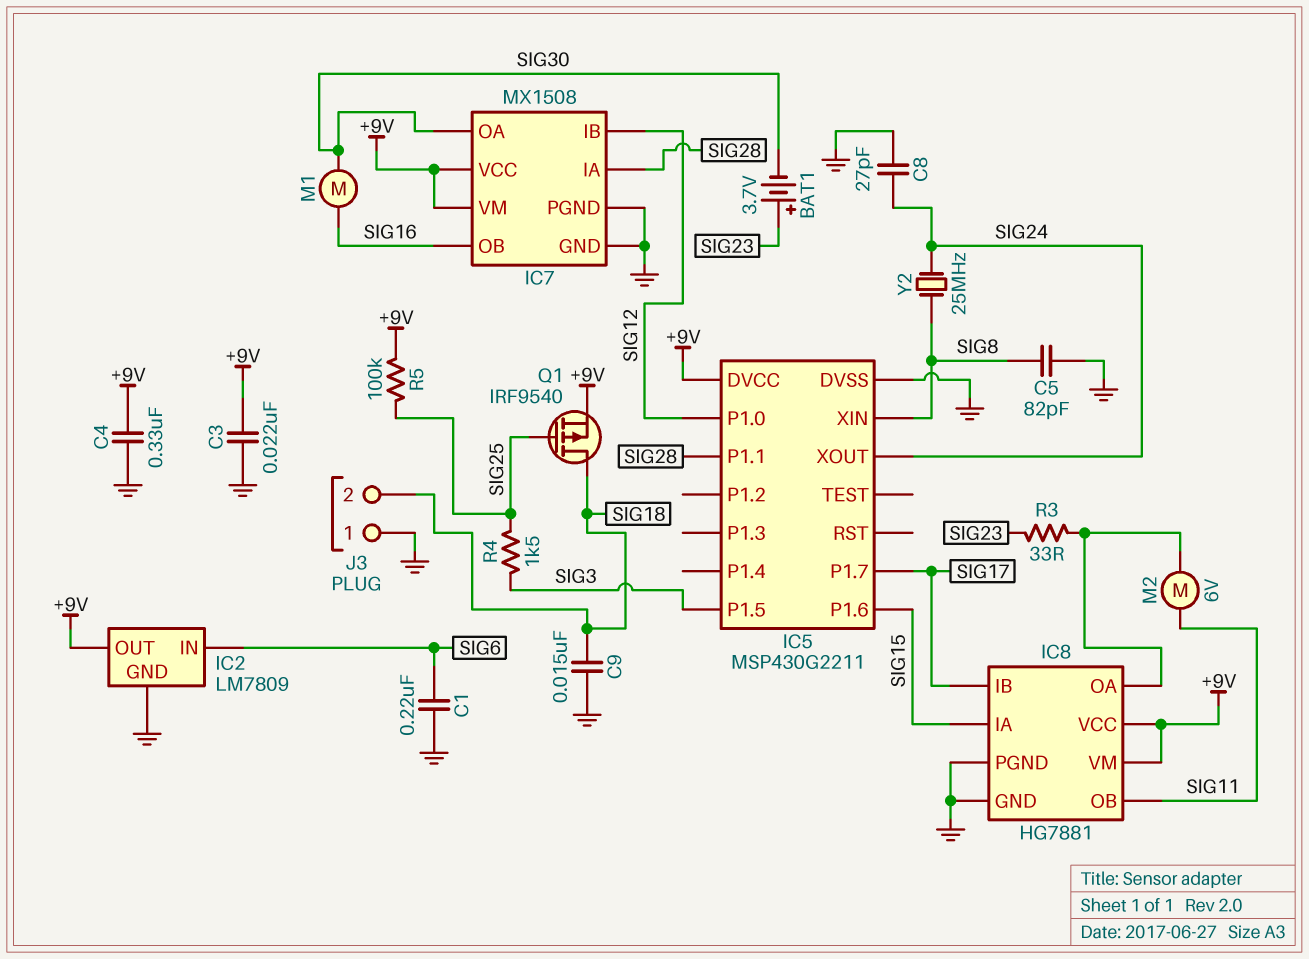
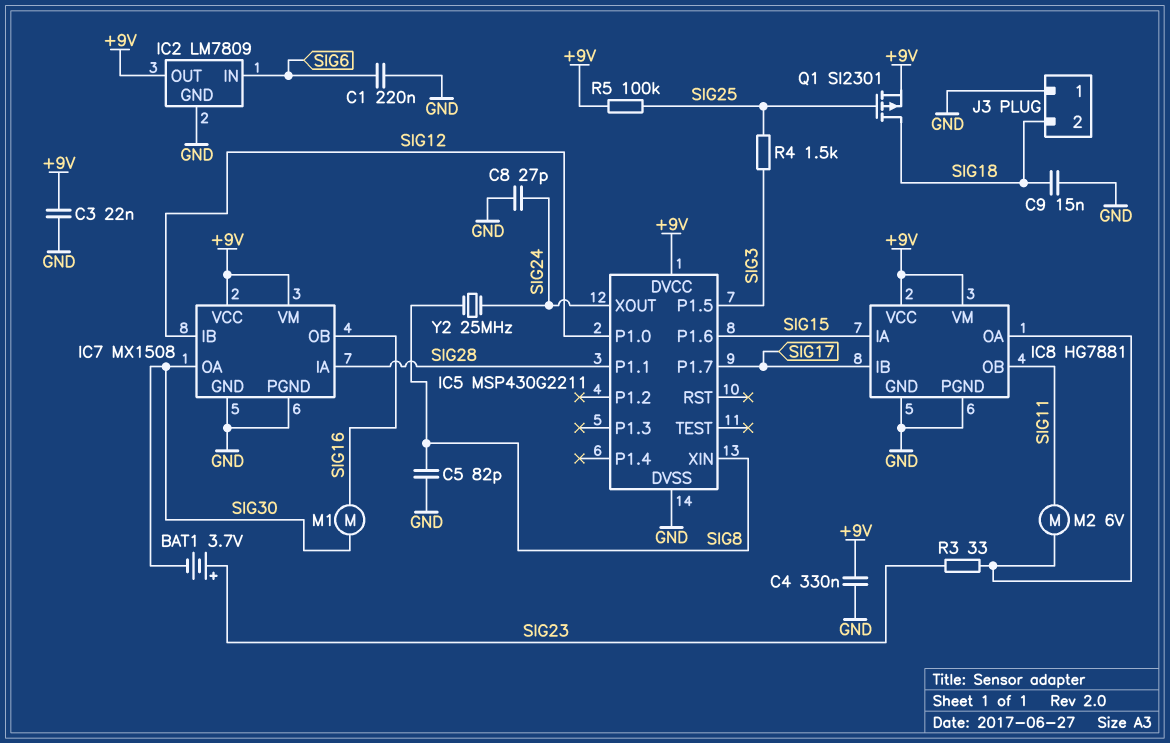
Q1: PMOS IRF9540 (G SIG25, D SIG18, S +9V) -> PMOS SI2301 (G SIG25, D SIG18, S +9V)

